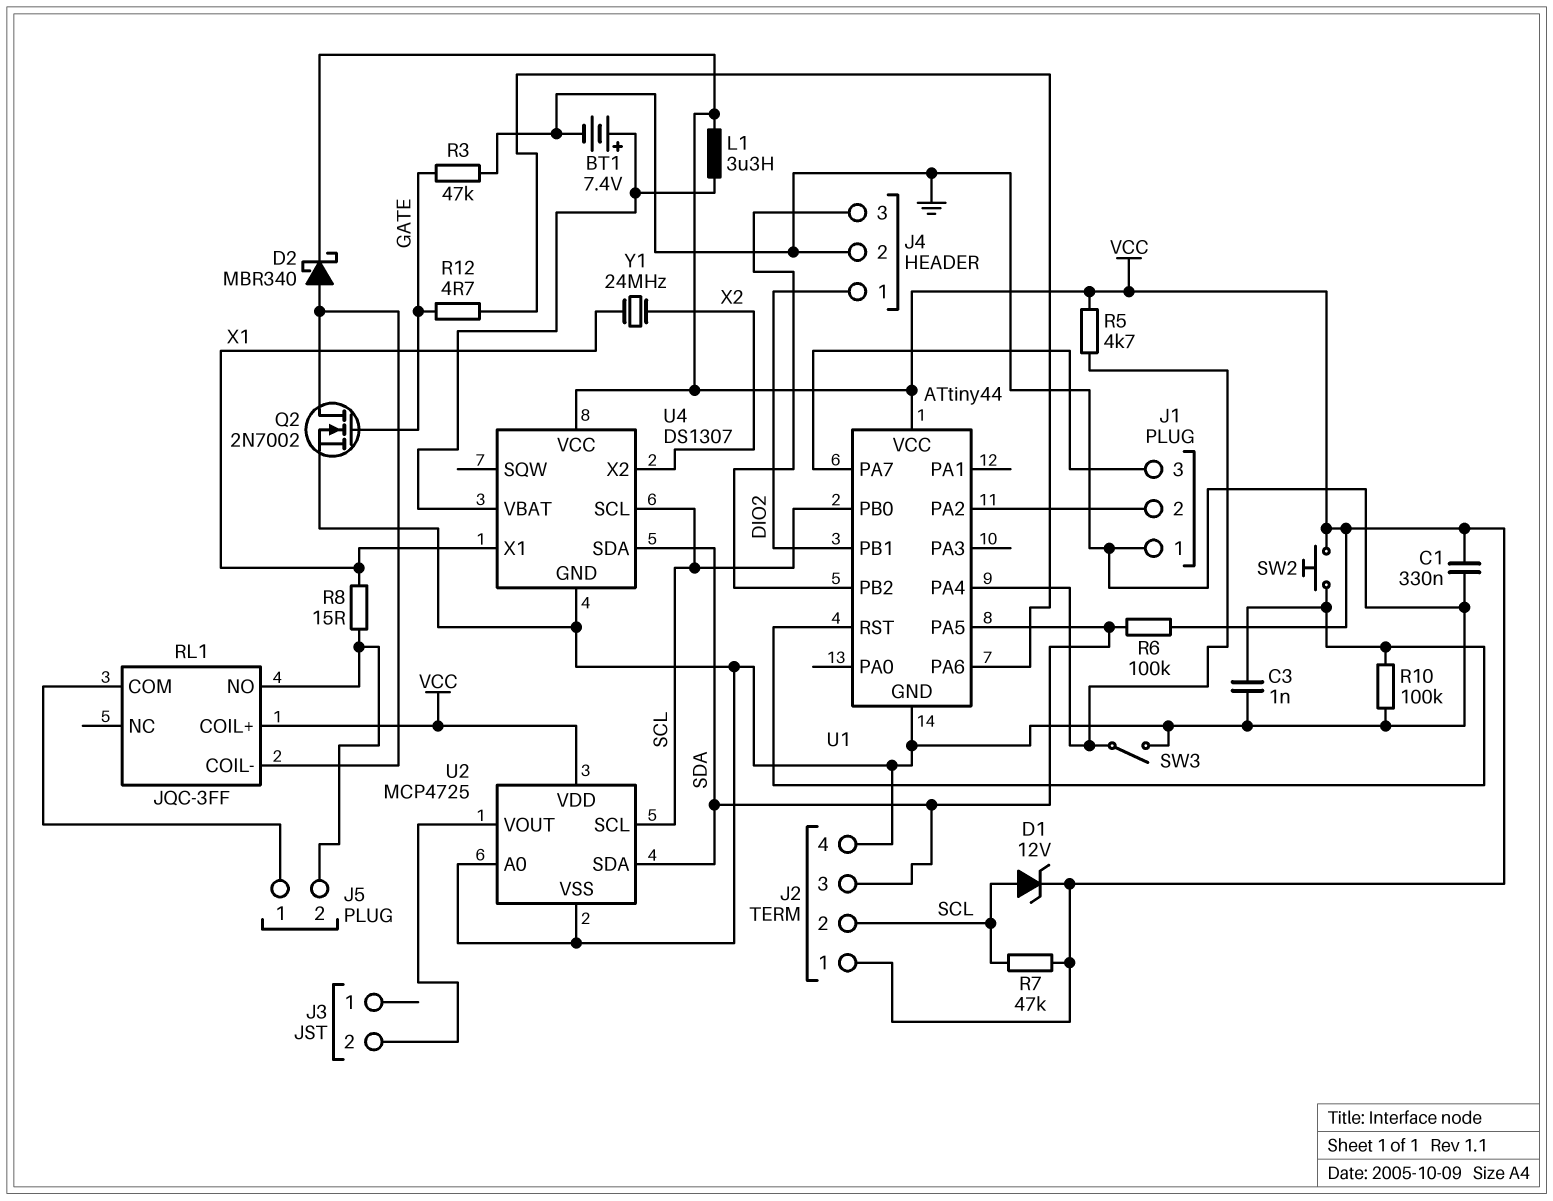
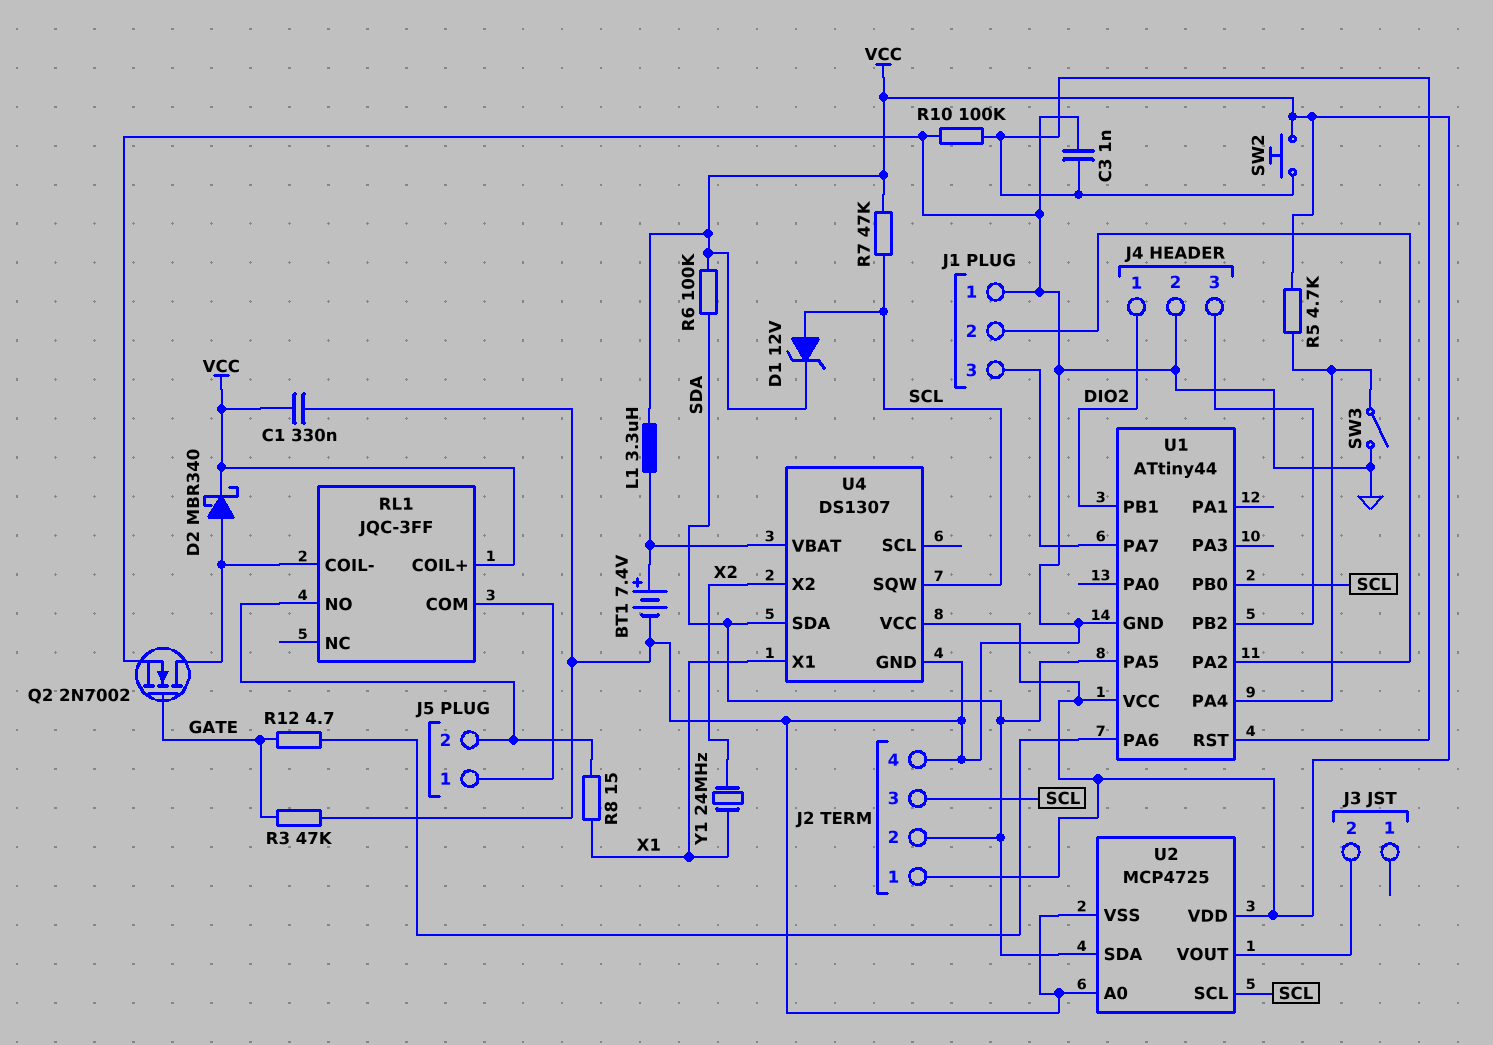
J2 pin 2: SCL -> SDA
J2 pin 3: SDA -> SCL
U4 pin SCL: SCL -> none
U4 pin SQW: none -> SCL

